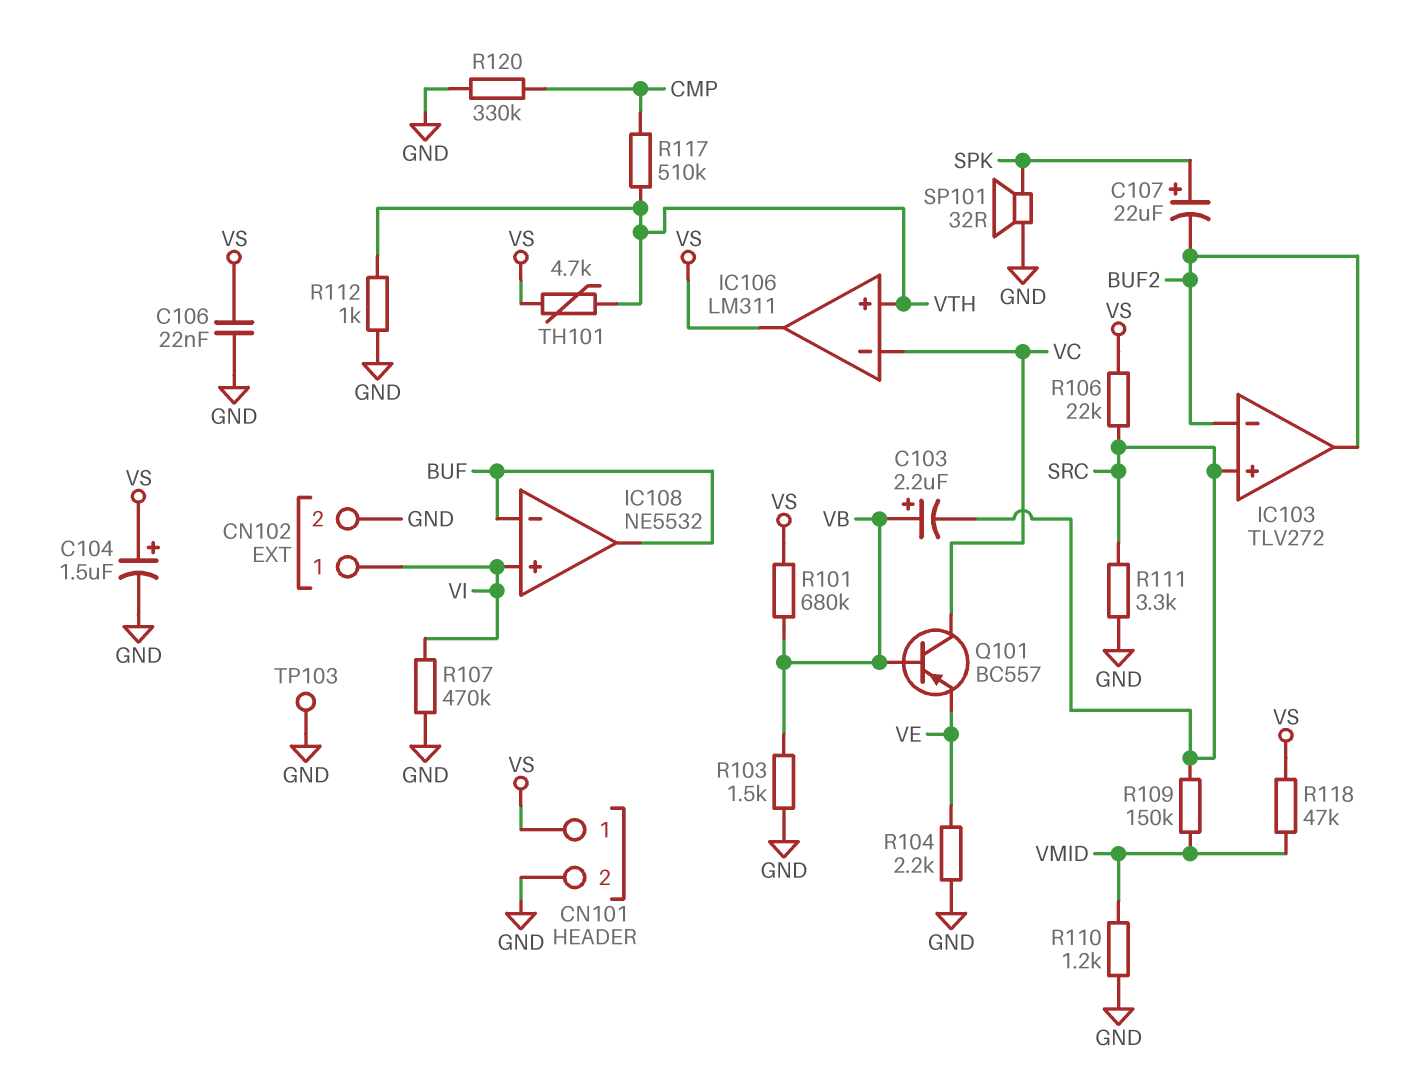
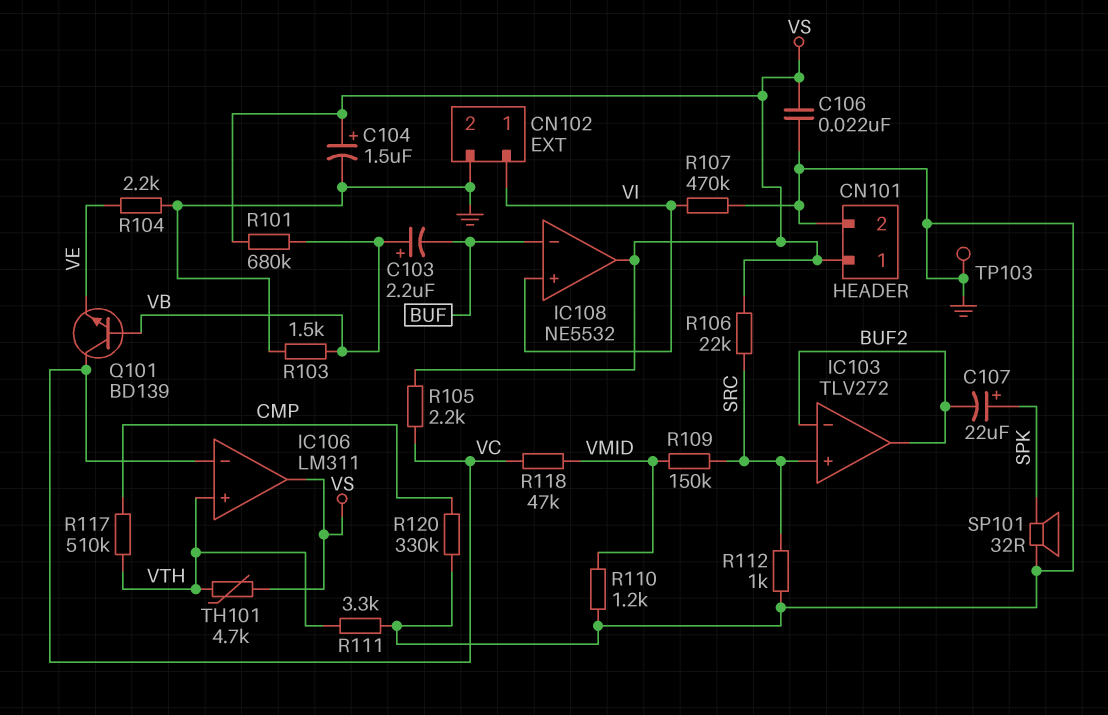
C103: 2.2uF (plus VB, minus SRC) -> 2.2uF (plus VB, minus BUF)
IC108 pin out: BUF -> VS
Q101: PNP BC557 (B VB, C VC, E VE) -> NPN BD139 (B VB, C VC, E VE)
R105: none -> 2.2k (VC, VS)
R111: 3.3k (GND, SRC) -> 3.3k (GND, VTH)
R112: 1k (GND, VTH) -> 1k (GND, SRC)
R118: 47k (VMID, VS) -> 47k (VC, VMID)

